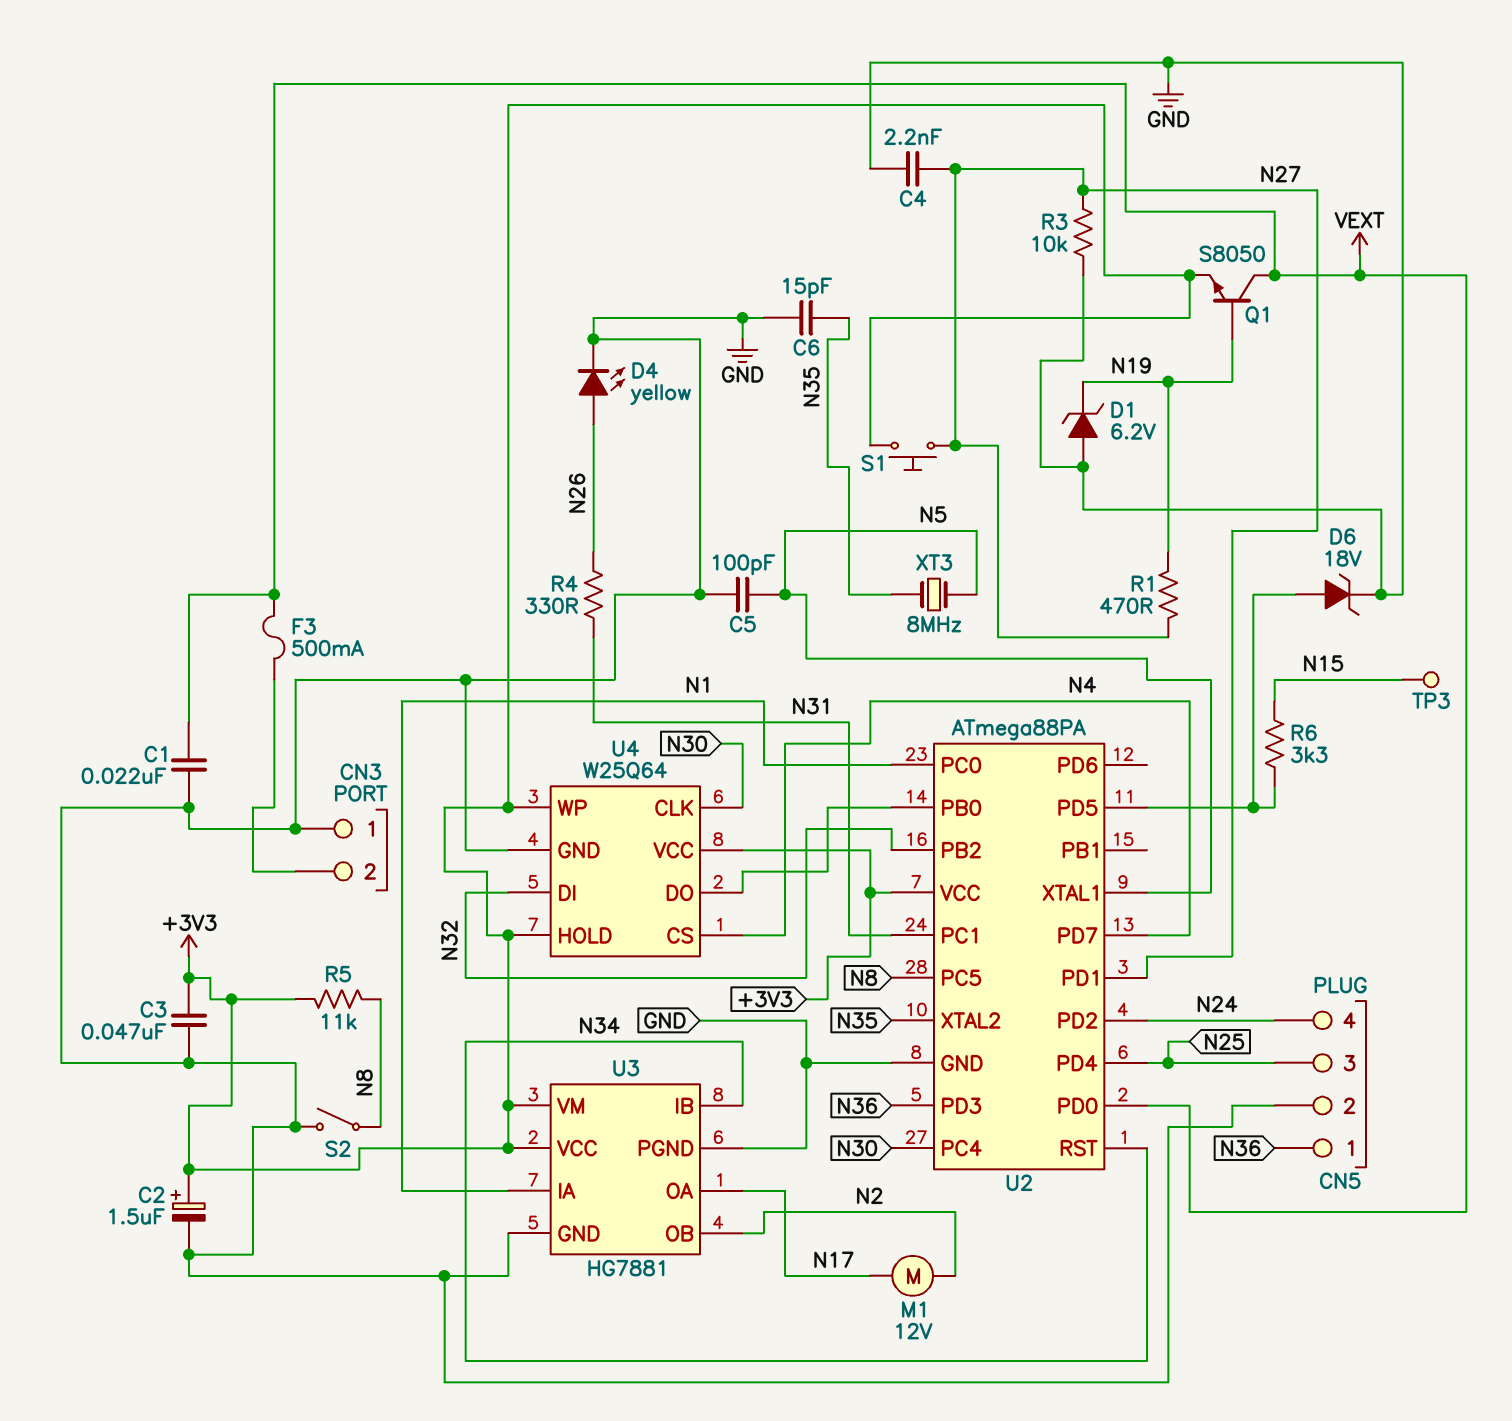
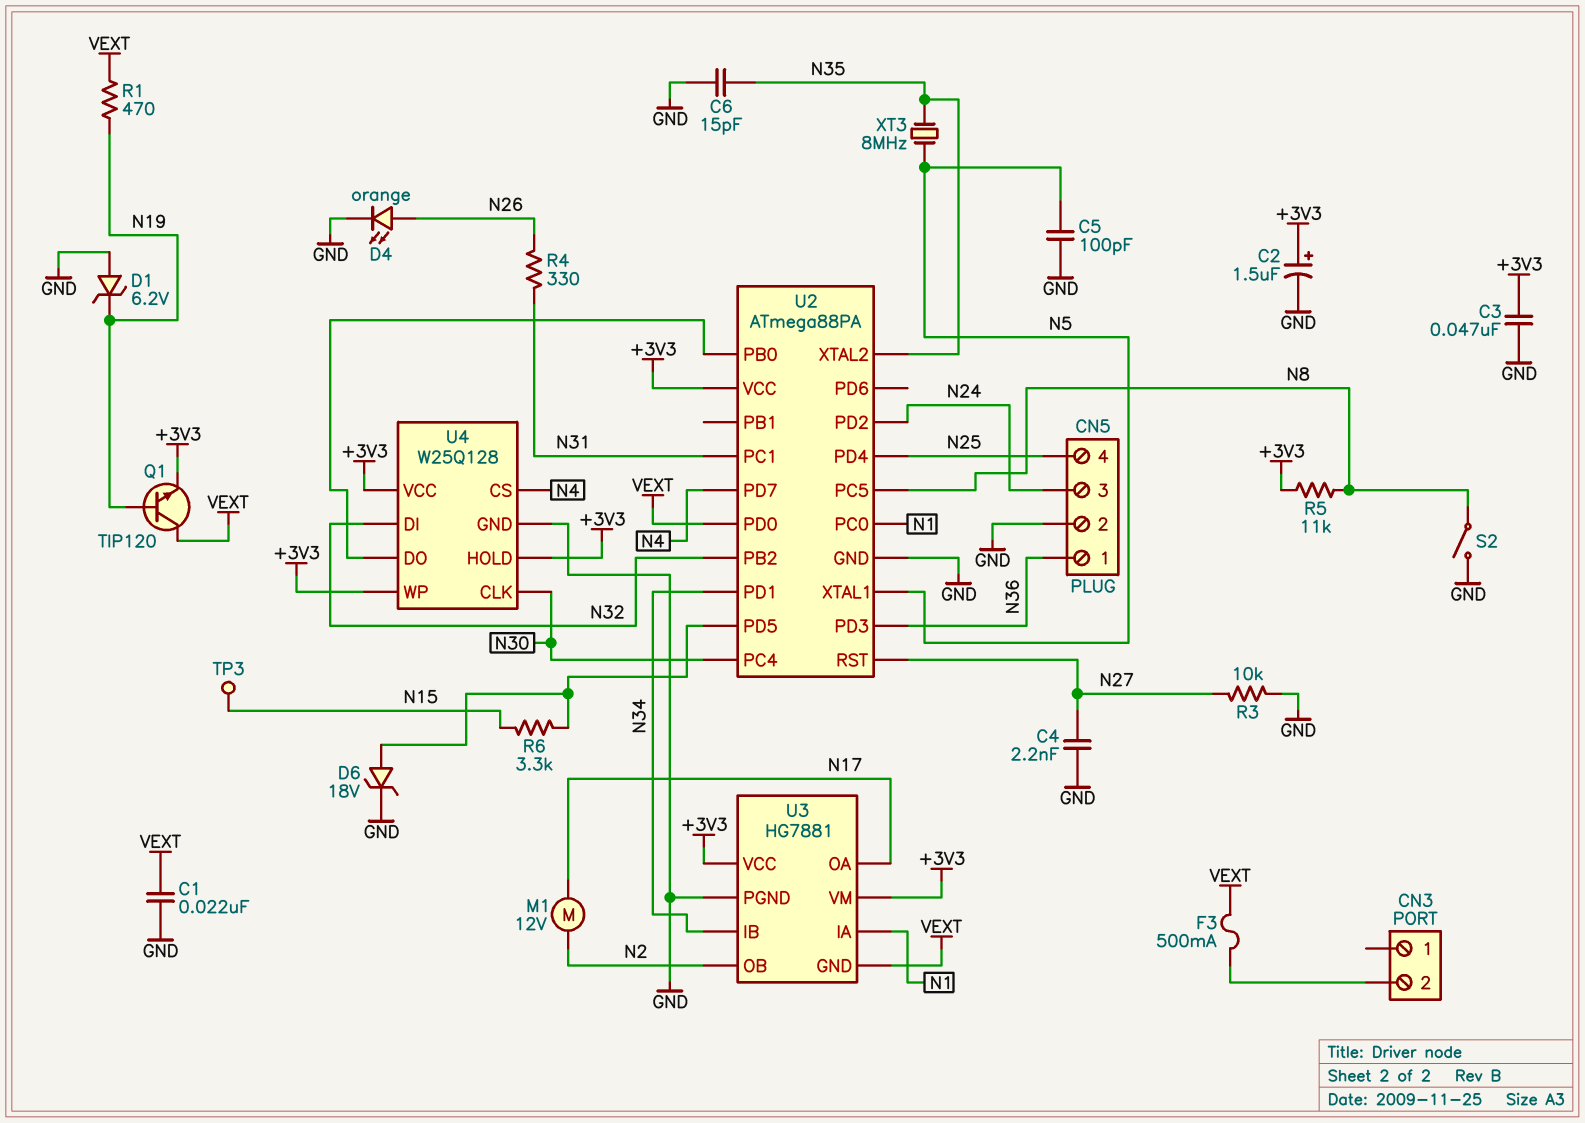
CN3 pin 1: GND -> none
CN5 pin 3: N25 -> N24
CN5 pin 4: N24 -> N25
D4: LED yellow (A N26, K GND) -> LED orange (A N26, K GND)
Q1: NPN S8050 (B N19, C VEXT, E +3V3) -> NPN TIP120 (B N19, C VEXT, E +3V3)
R1: 470 (N19, N27) -> 470 (N19, VEXT)
S1: button (+3V3, N27) -> none
U2 pin PD1: N27 -> N34
U2 pin RST: N34 -> N27
U3 pin GND: GND -> VEXT
U4: W25Q64 -> W25Q128

